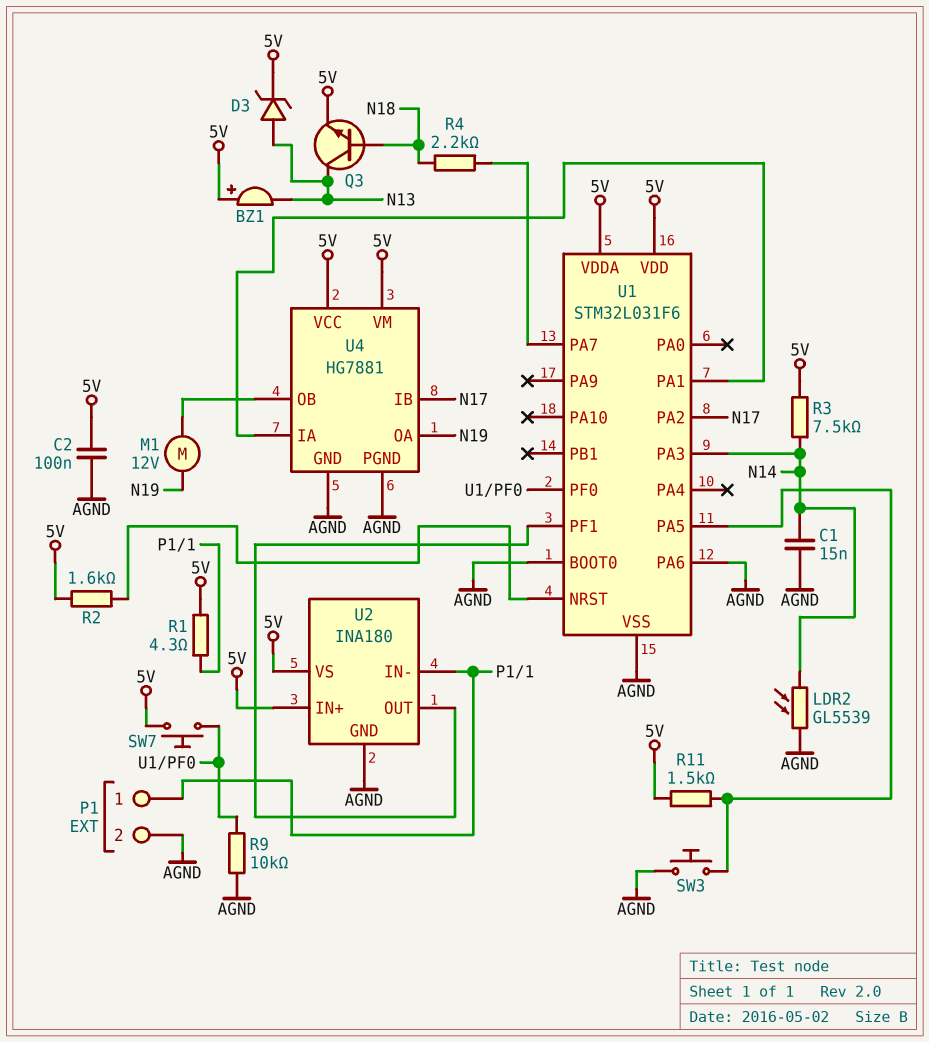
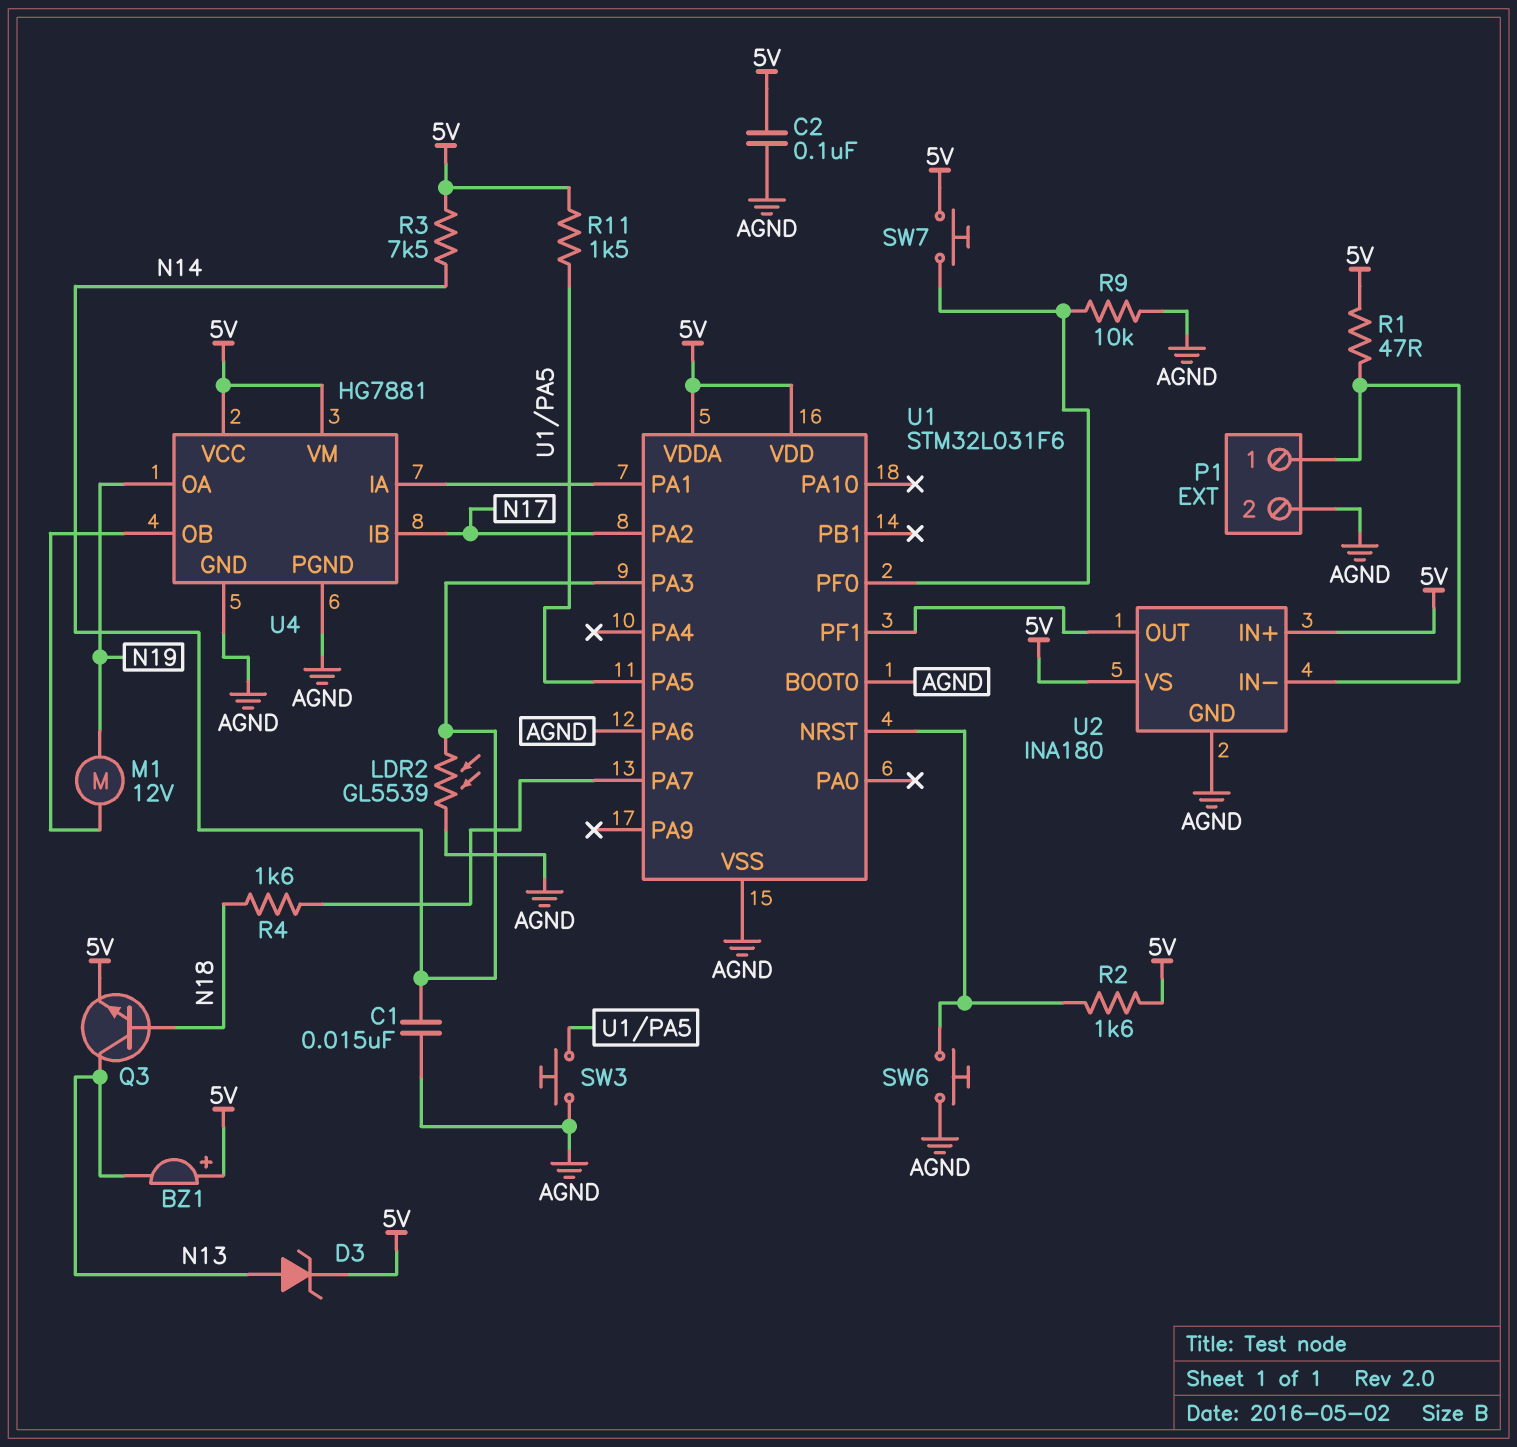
R1: 4.3 (5V, P1/1) -> 47 (5V, P1/1)
R4: 2.2k (N18, U1/PA7) -> 1.6k (N18, U1/PA7)
SW6: none -> button (AGND, U1/NRST)

